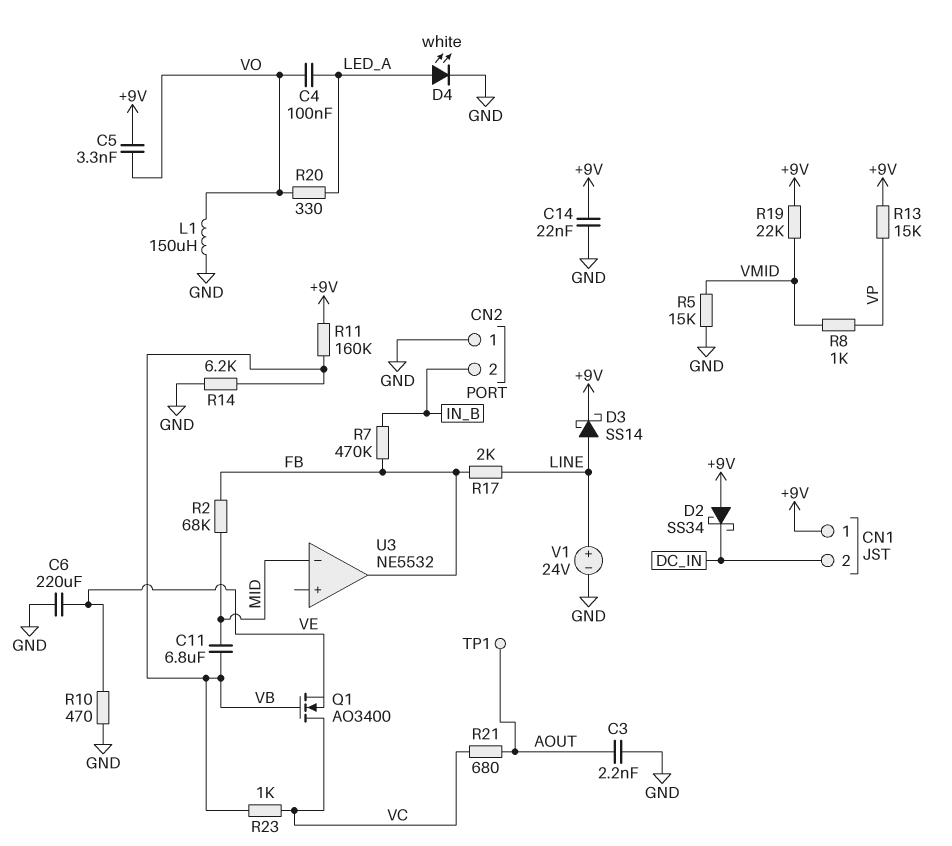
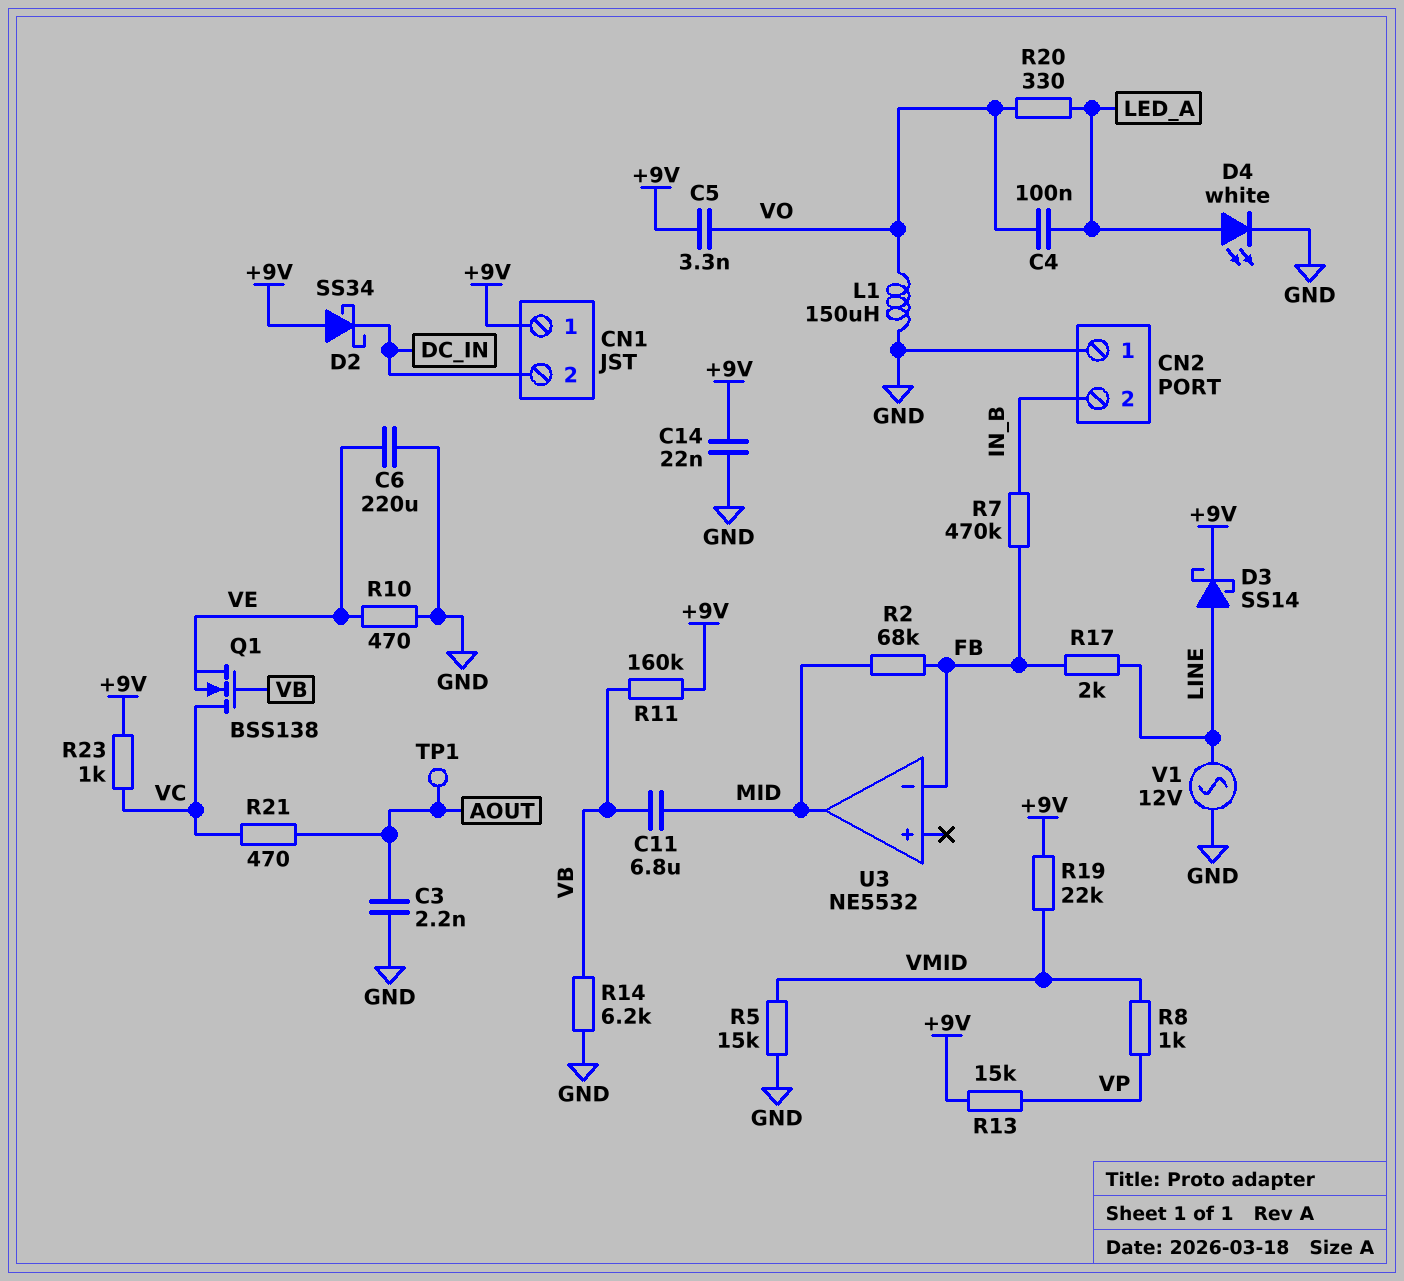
Q1: NMOS AO3400 (G VB, D VC, S VE) -> NMOS BSS138 (G VB, D VC, S VE)
R21: 680 (AOUT, VC) -> 470 (AOUT, VC)
R23: 1k (VB, VC) -> 1k (+9V, VC)
U3 pin in-: MID -> FB
U3 pin out: FB -> MID
V1: 24V (plus LINE, minus GND) -> AC 12V (GND, LINE)

